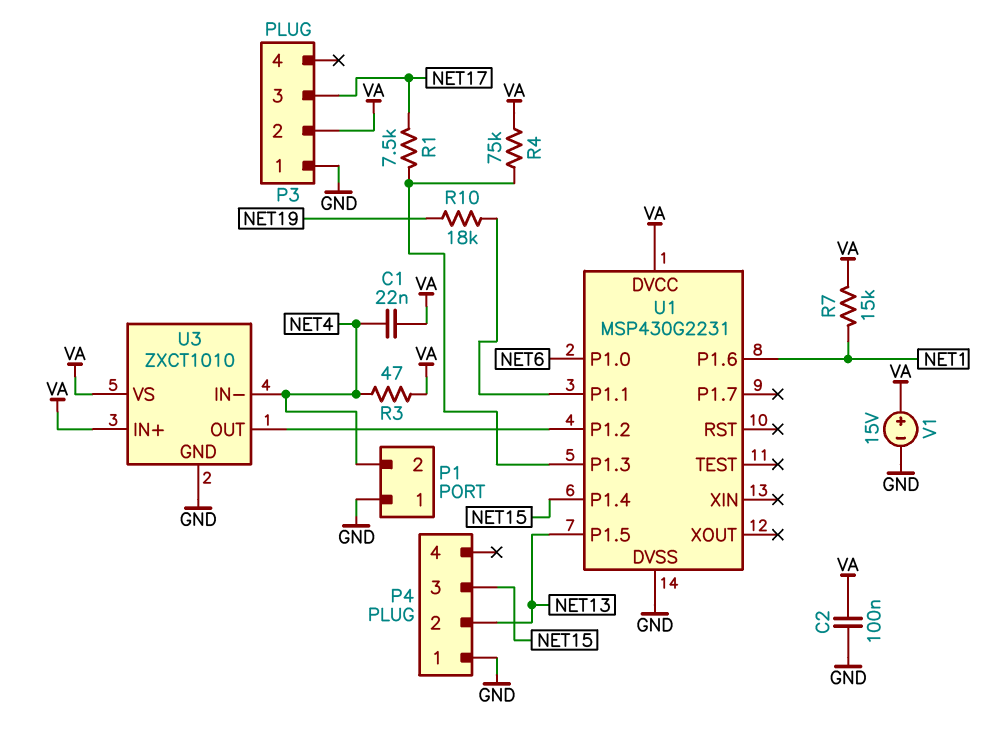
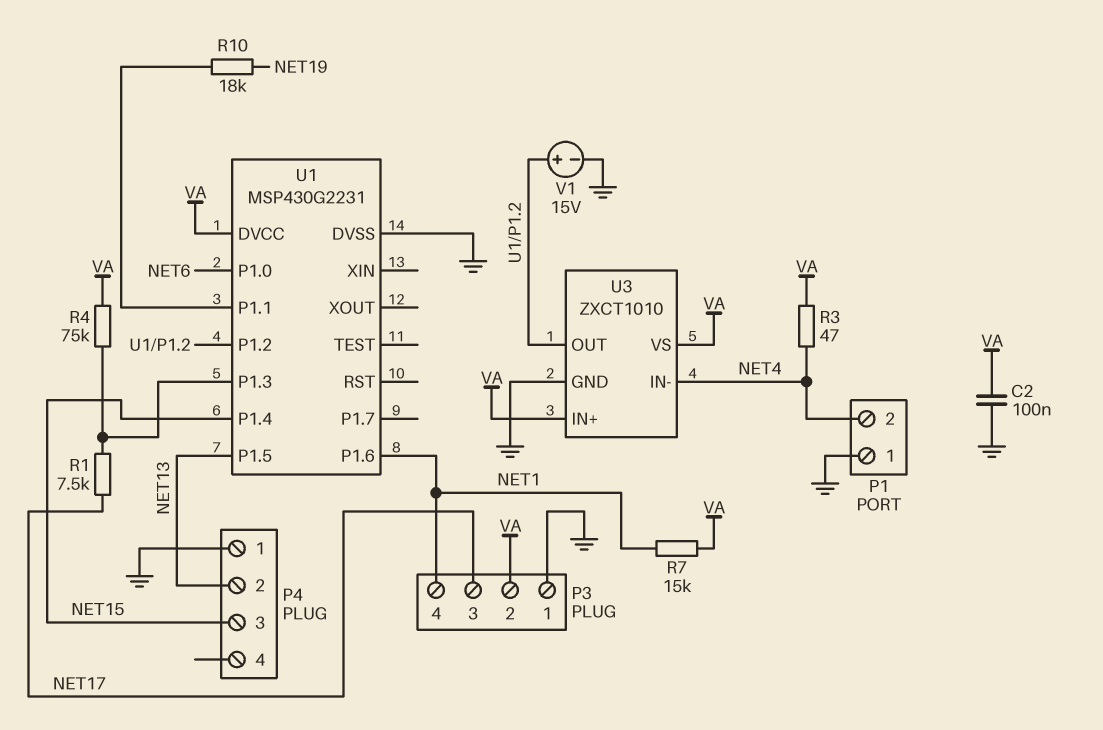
C1: 22nF (NET4, VA) -> none
P3 pin 4: none -> NET1
V1: 15V (plus VA, minus GND) -> 15V (plus U1/P1.2, minus GND)

